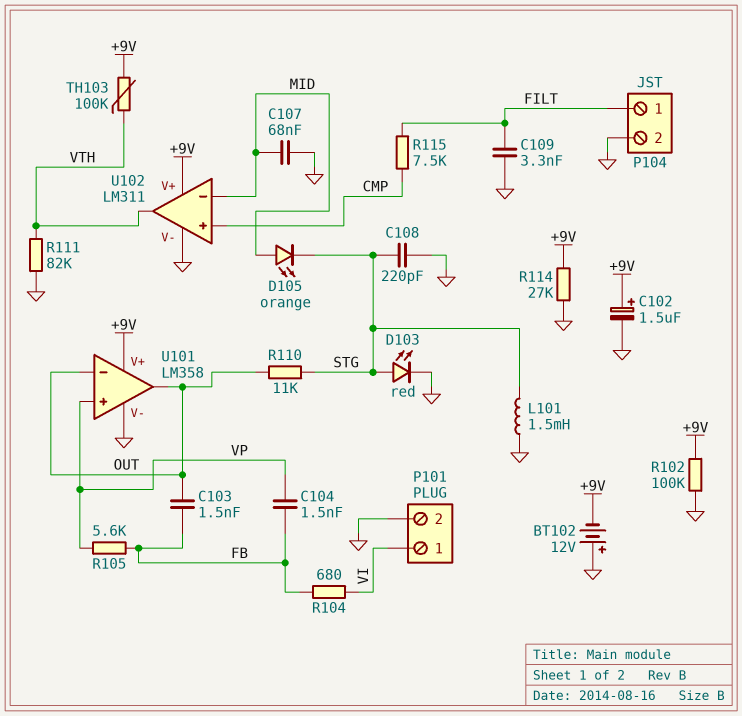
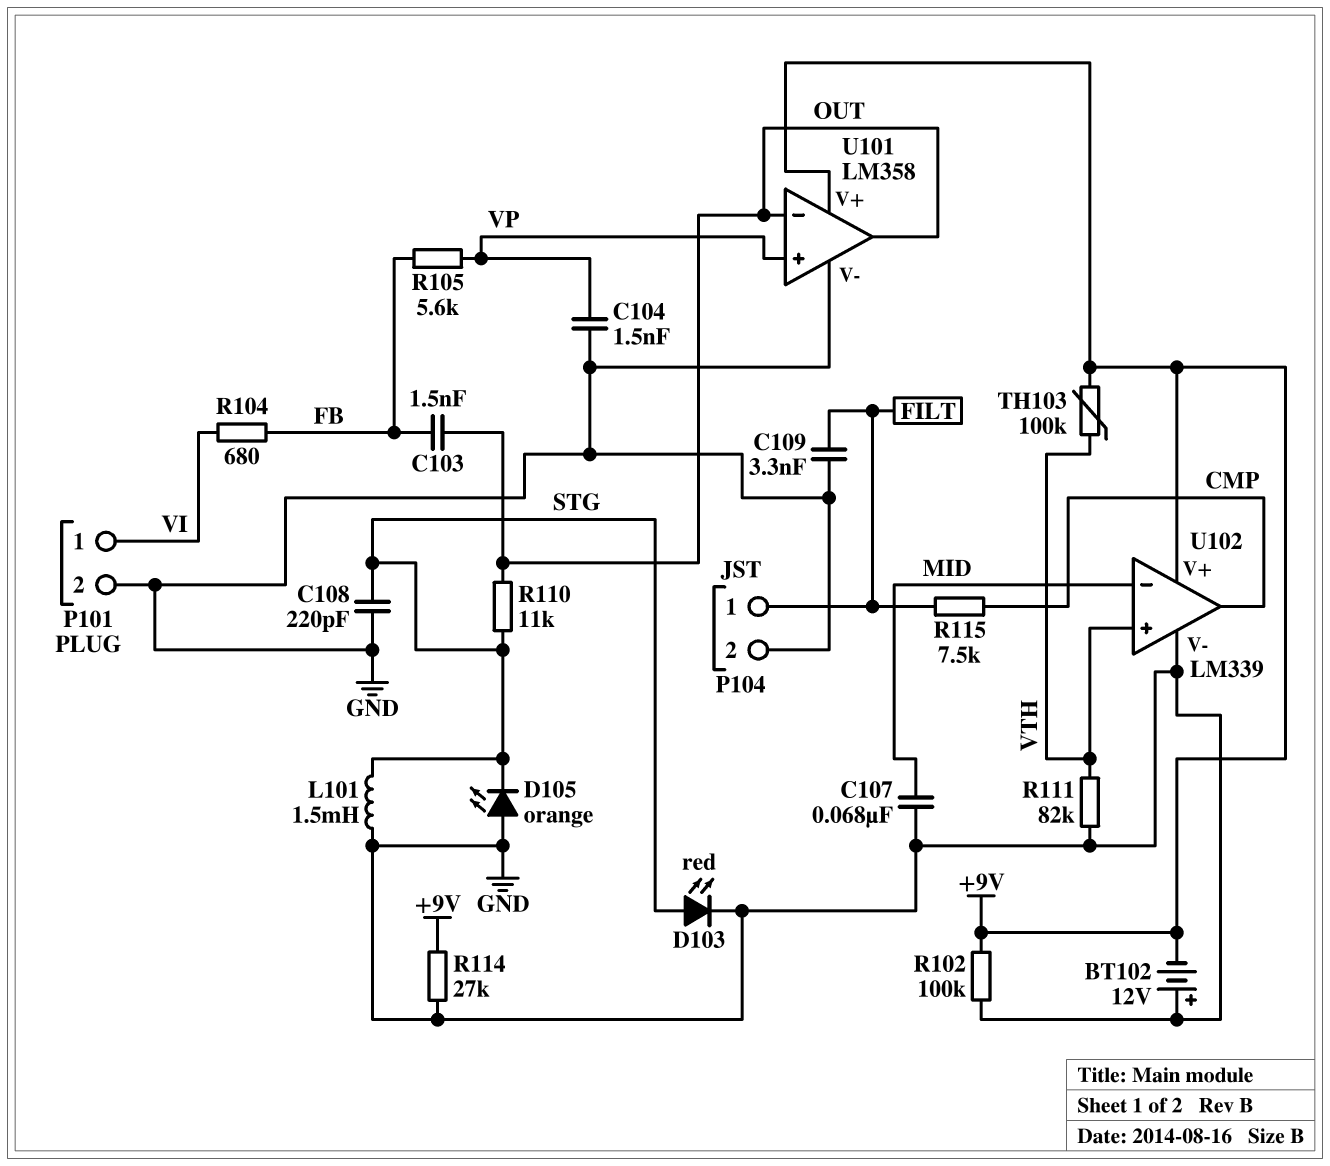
C102: 1.5uF (plus +9V, minus GND) -> none
C104: 1.5nF (FB, VP) -> 1.5nF (GND, VP)
D105: LED orange (A MID, K STG) -> LED orange (A GND, K STG)
U102: LM311 -> LM339
U102 pin in+: CMP -> VTH
U102 pin out: VTH -> CMP

